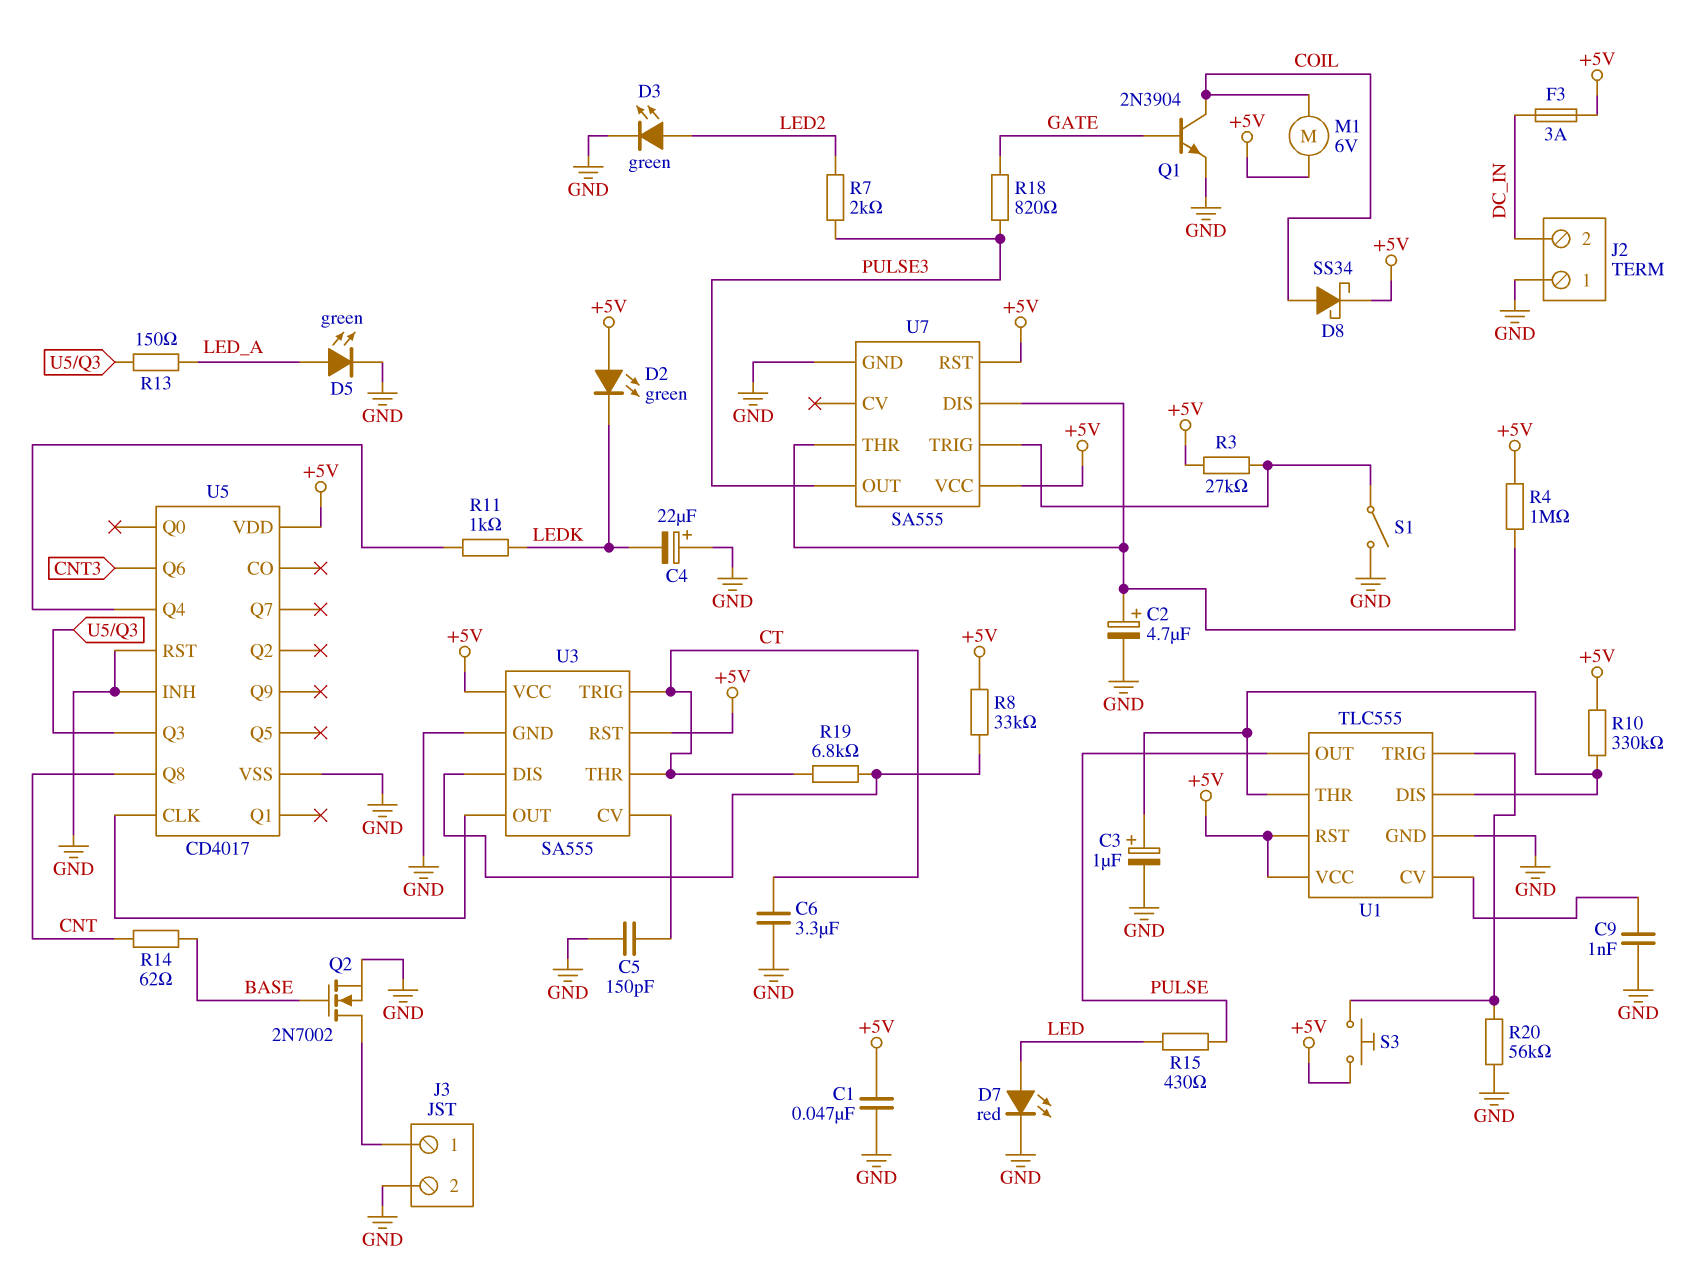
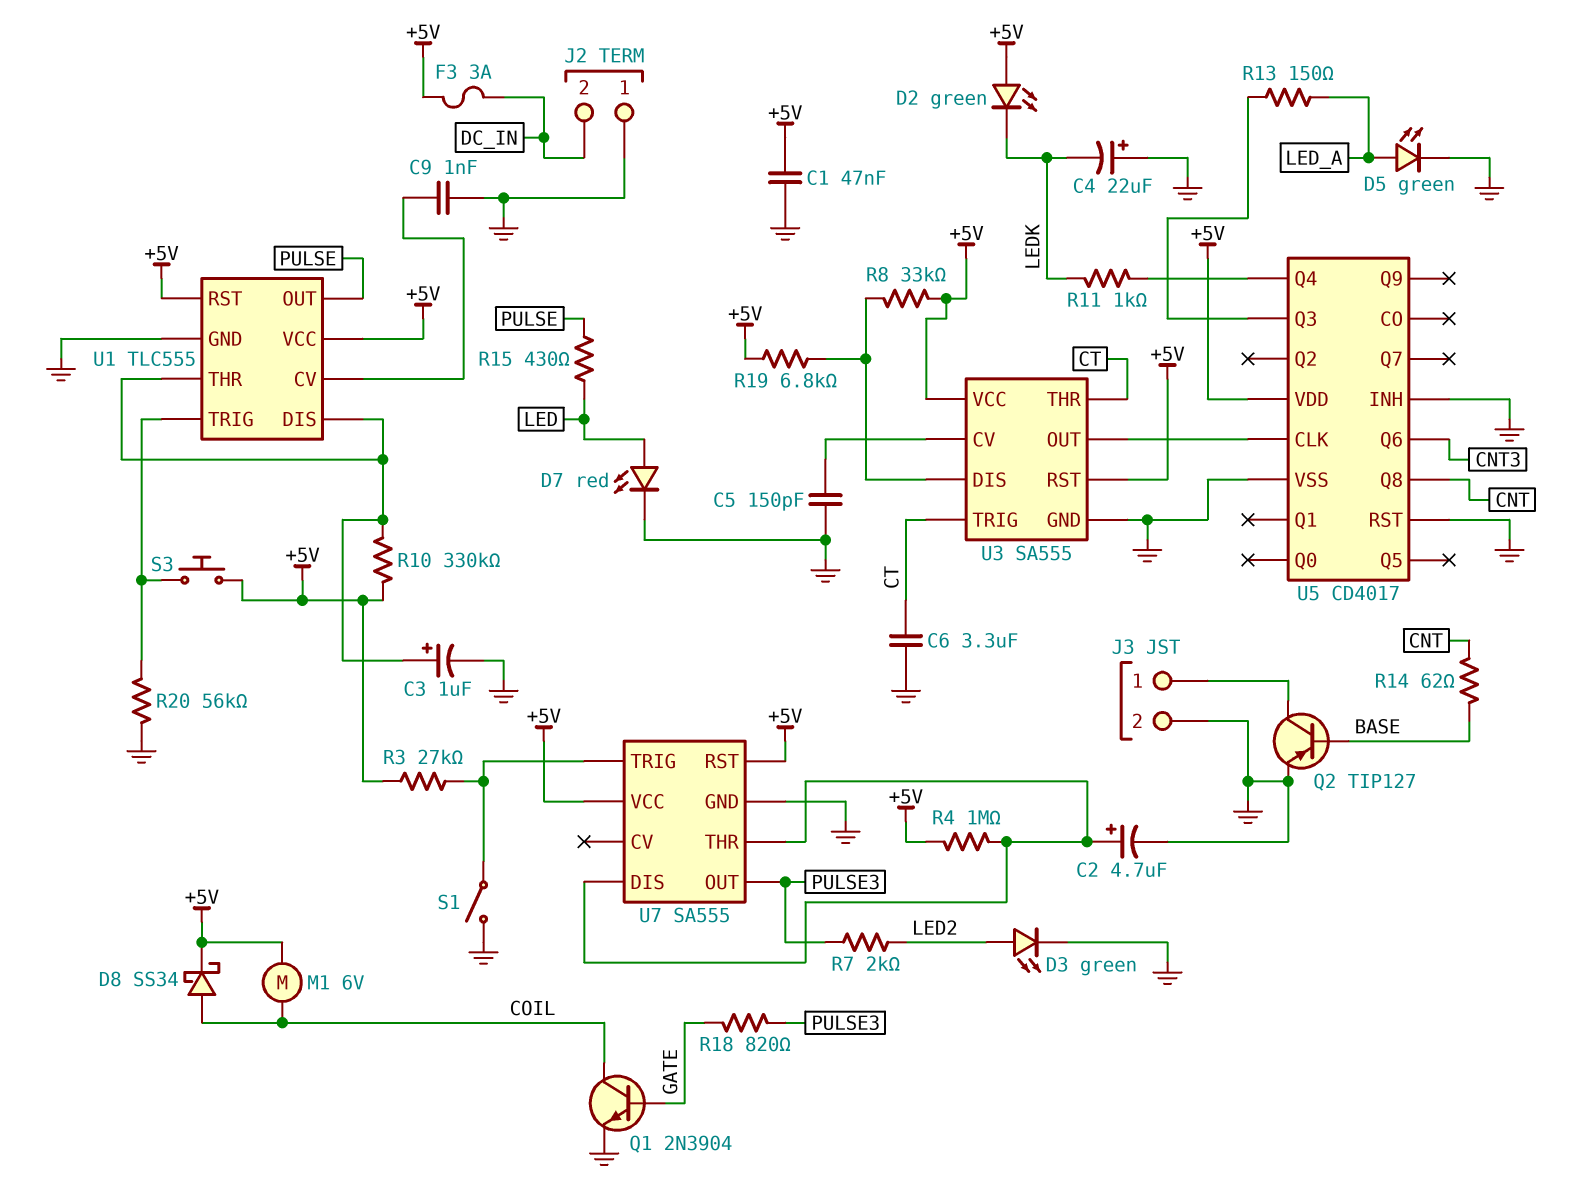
Q2: NMOS 2N7002 (G BASE, D J3/1, S GND) -> PNP TIP127 (B BASE, C J3/1, E GND)
R19: 6.8k (CT, U3/DIS) -> 6.8k (+5V, U3/DIS)

